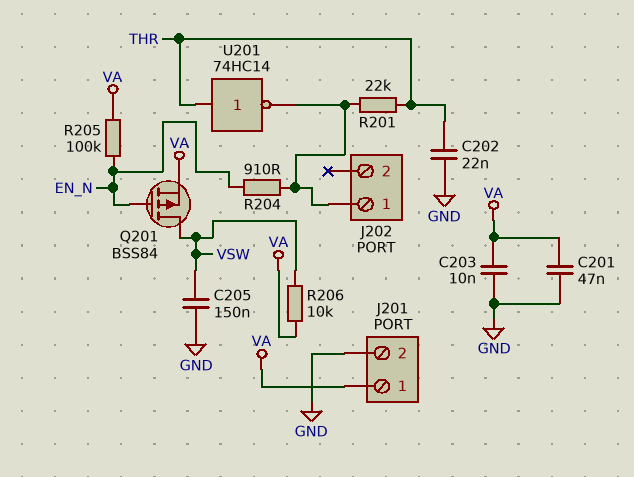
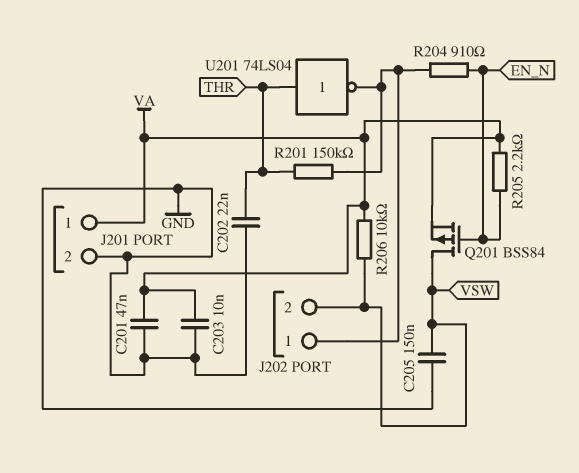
J202 pin 2: none -> VSW
R201: 22k (J202/1, THR) -> 150k (J202/1, THR)
R205: 100k (EN_N, VA) -> 2.2k (EN_N, VA)
U201: NOT 74HC14 (in THR, out J202/1) -> NOT 74LS04 (in THR, out J202/1)

